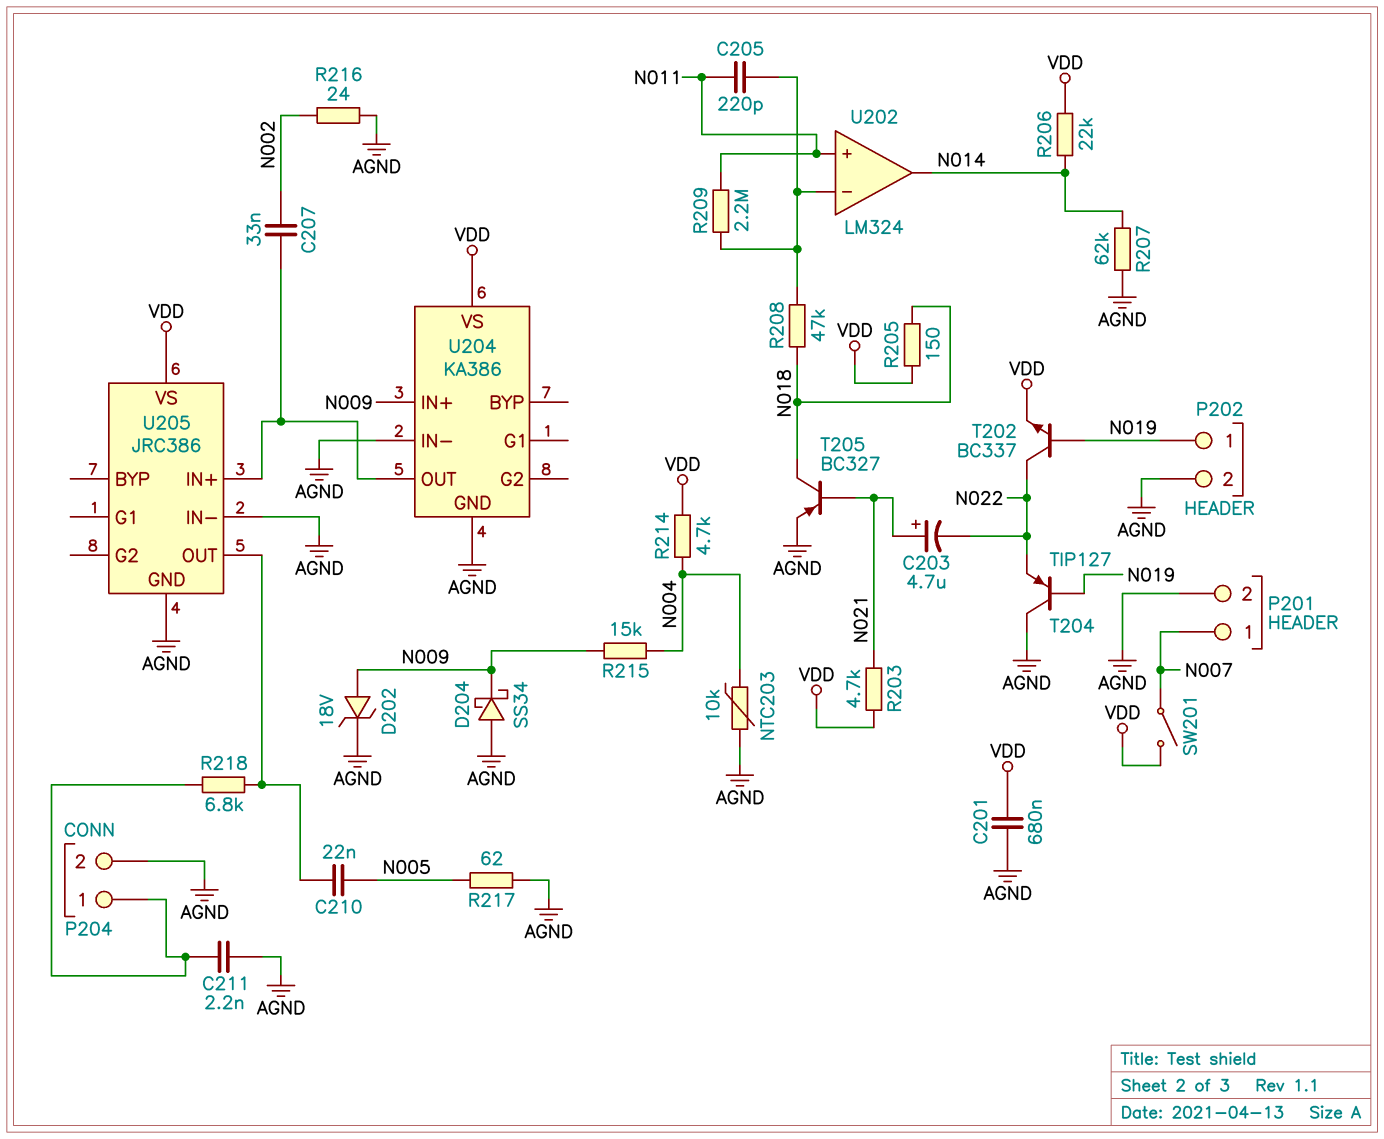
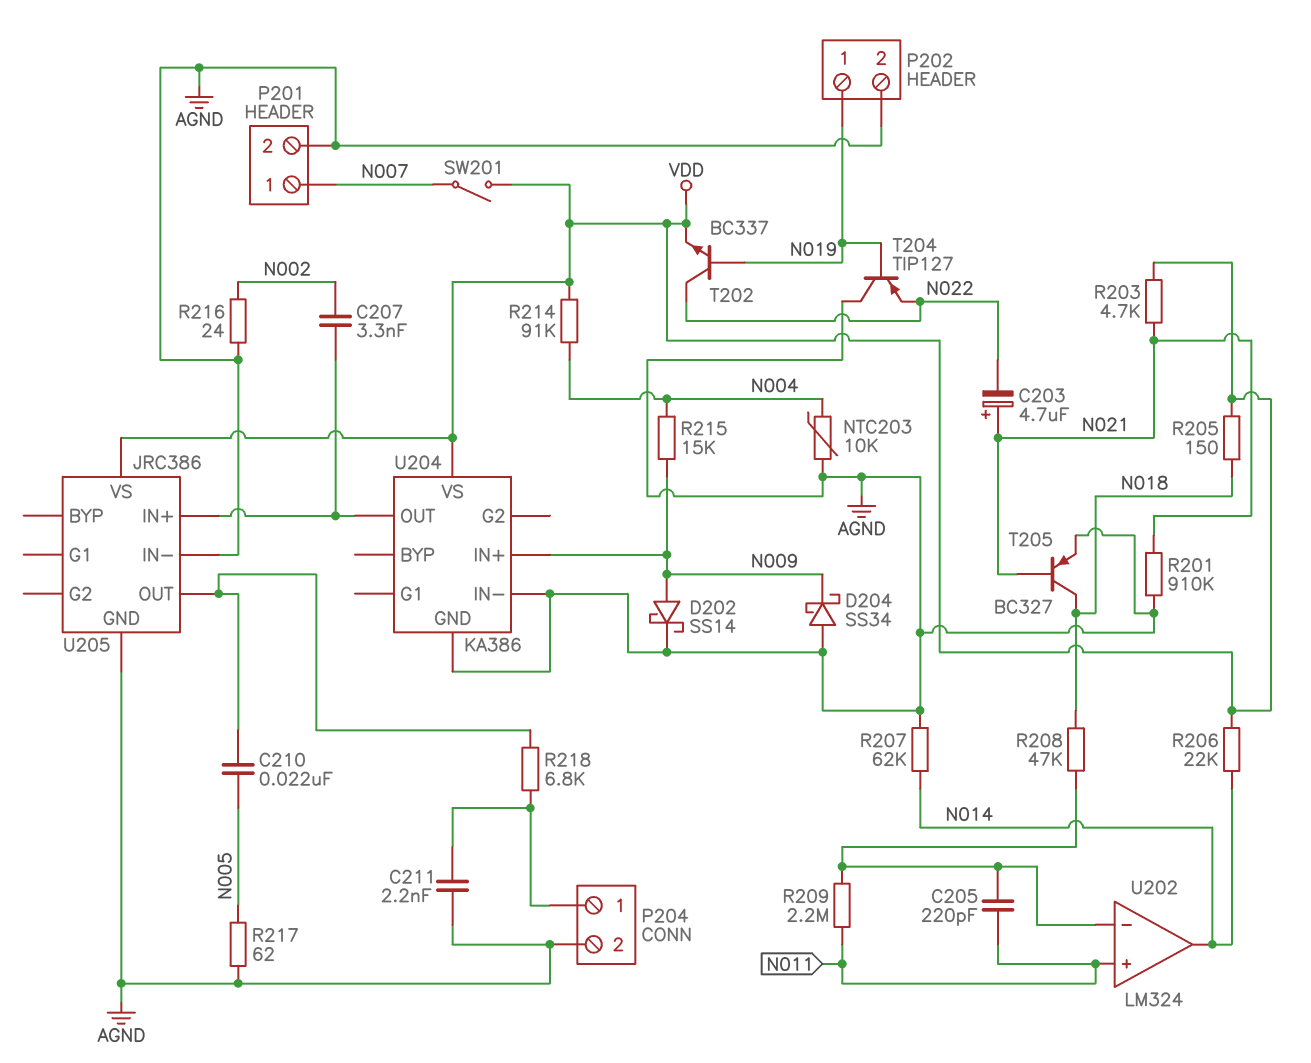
C201: 680nF (AGND, VDD) -> none
C207: 33nF (N002, U204/OUT) -> 3.3nF (N002, U204/OUT)
D202: zener 18V (A N009, K AGND) -> schottky SS14 (A N009, K AGND)
R201: none -> 910k (AGND, N021)
R214: 4.7k (N004, VDD) -> 91k (N004, VDD)

